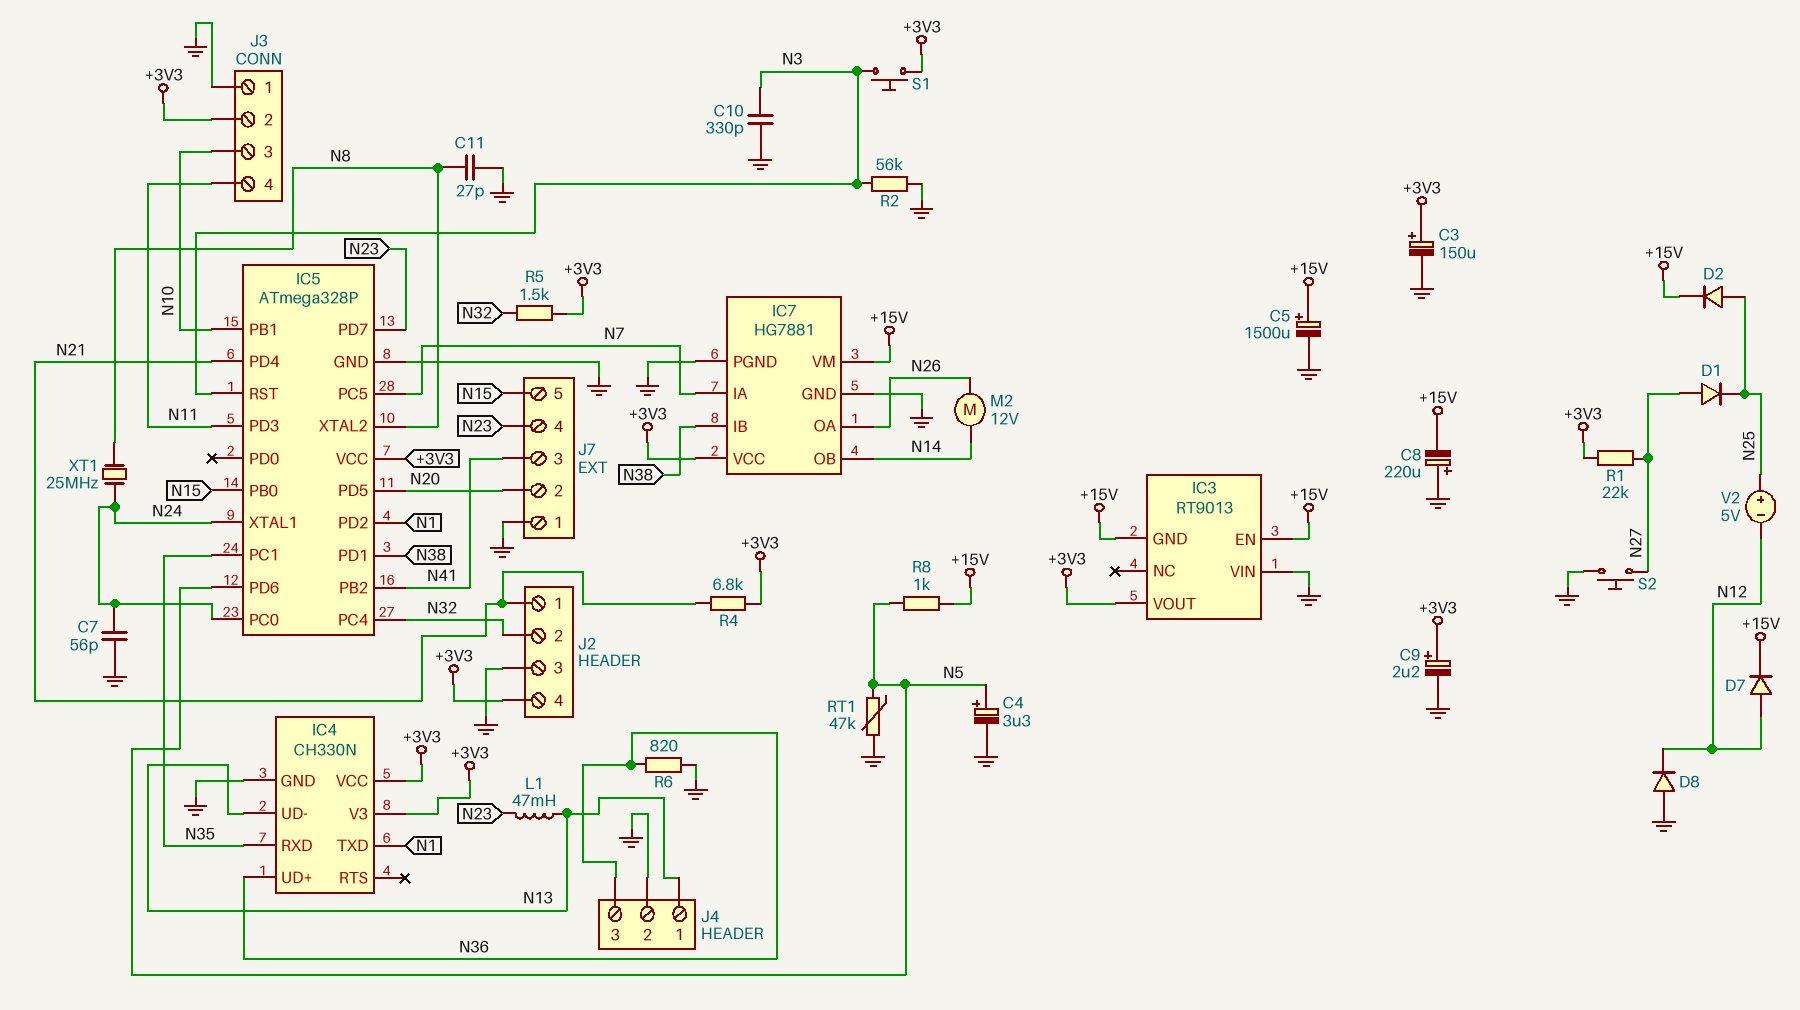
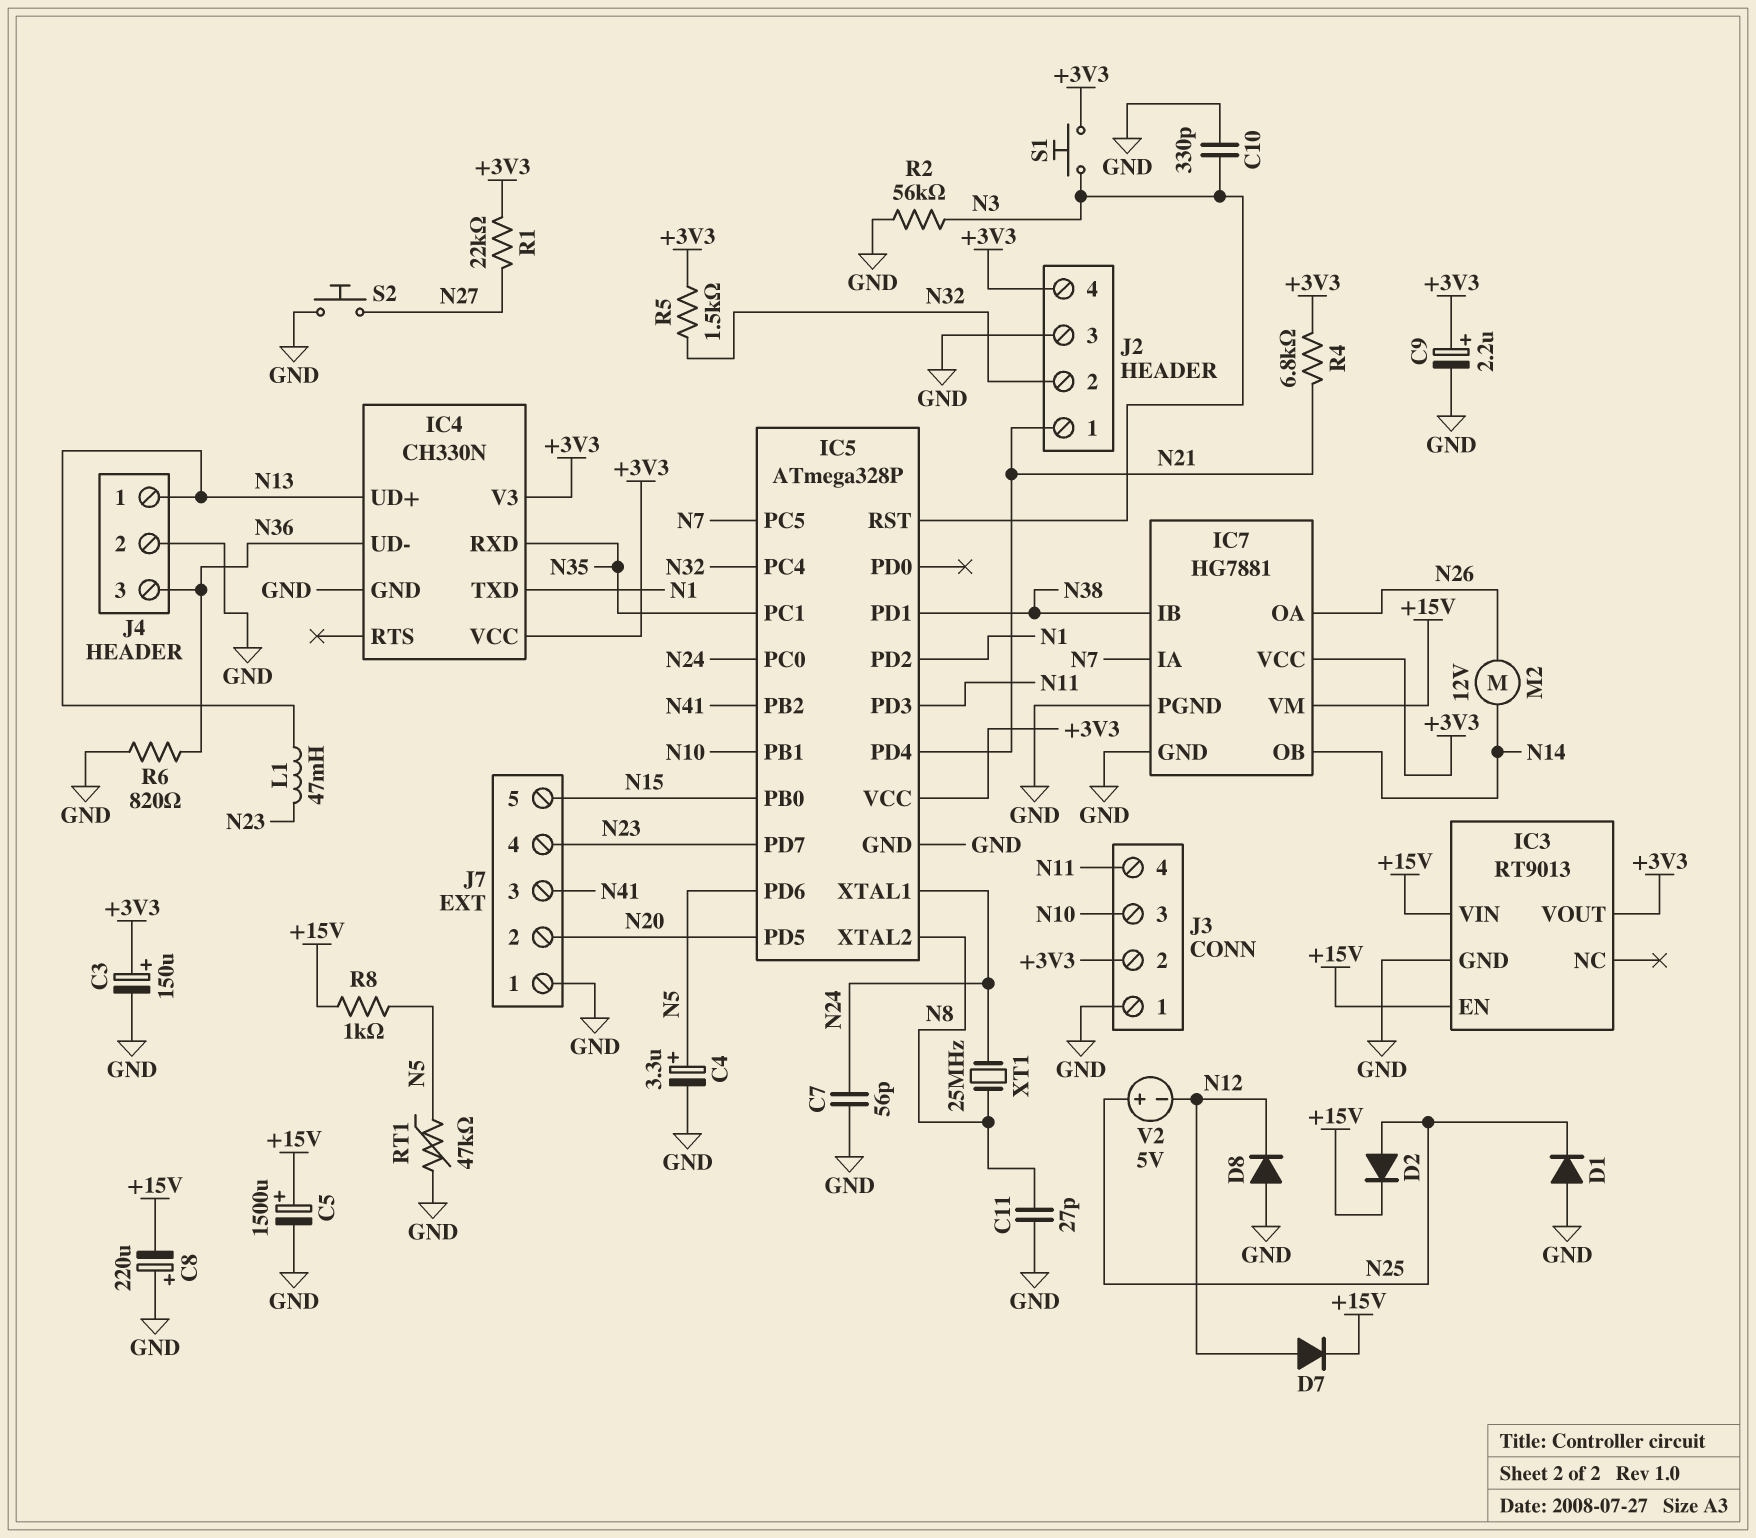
D1: diode (A N27, K N25) -> diode (A GND, K N25)
IC3 pin GND: +15V -> GND
IC3 pin VIN: GND -> +15V
IC4 pin UD+: N36 -> N13
IC4 pin UD-: N13 -> N36

